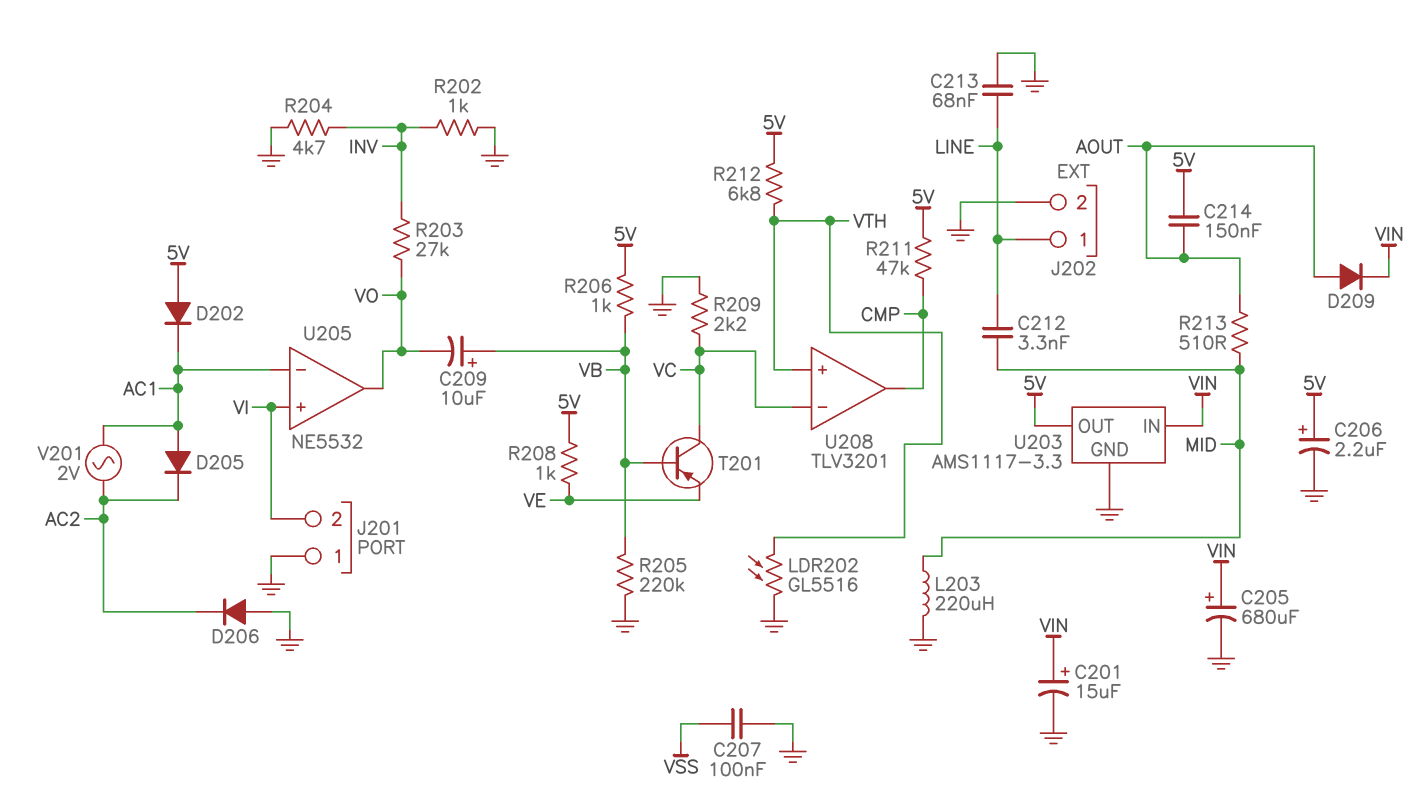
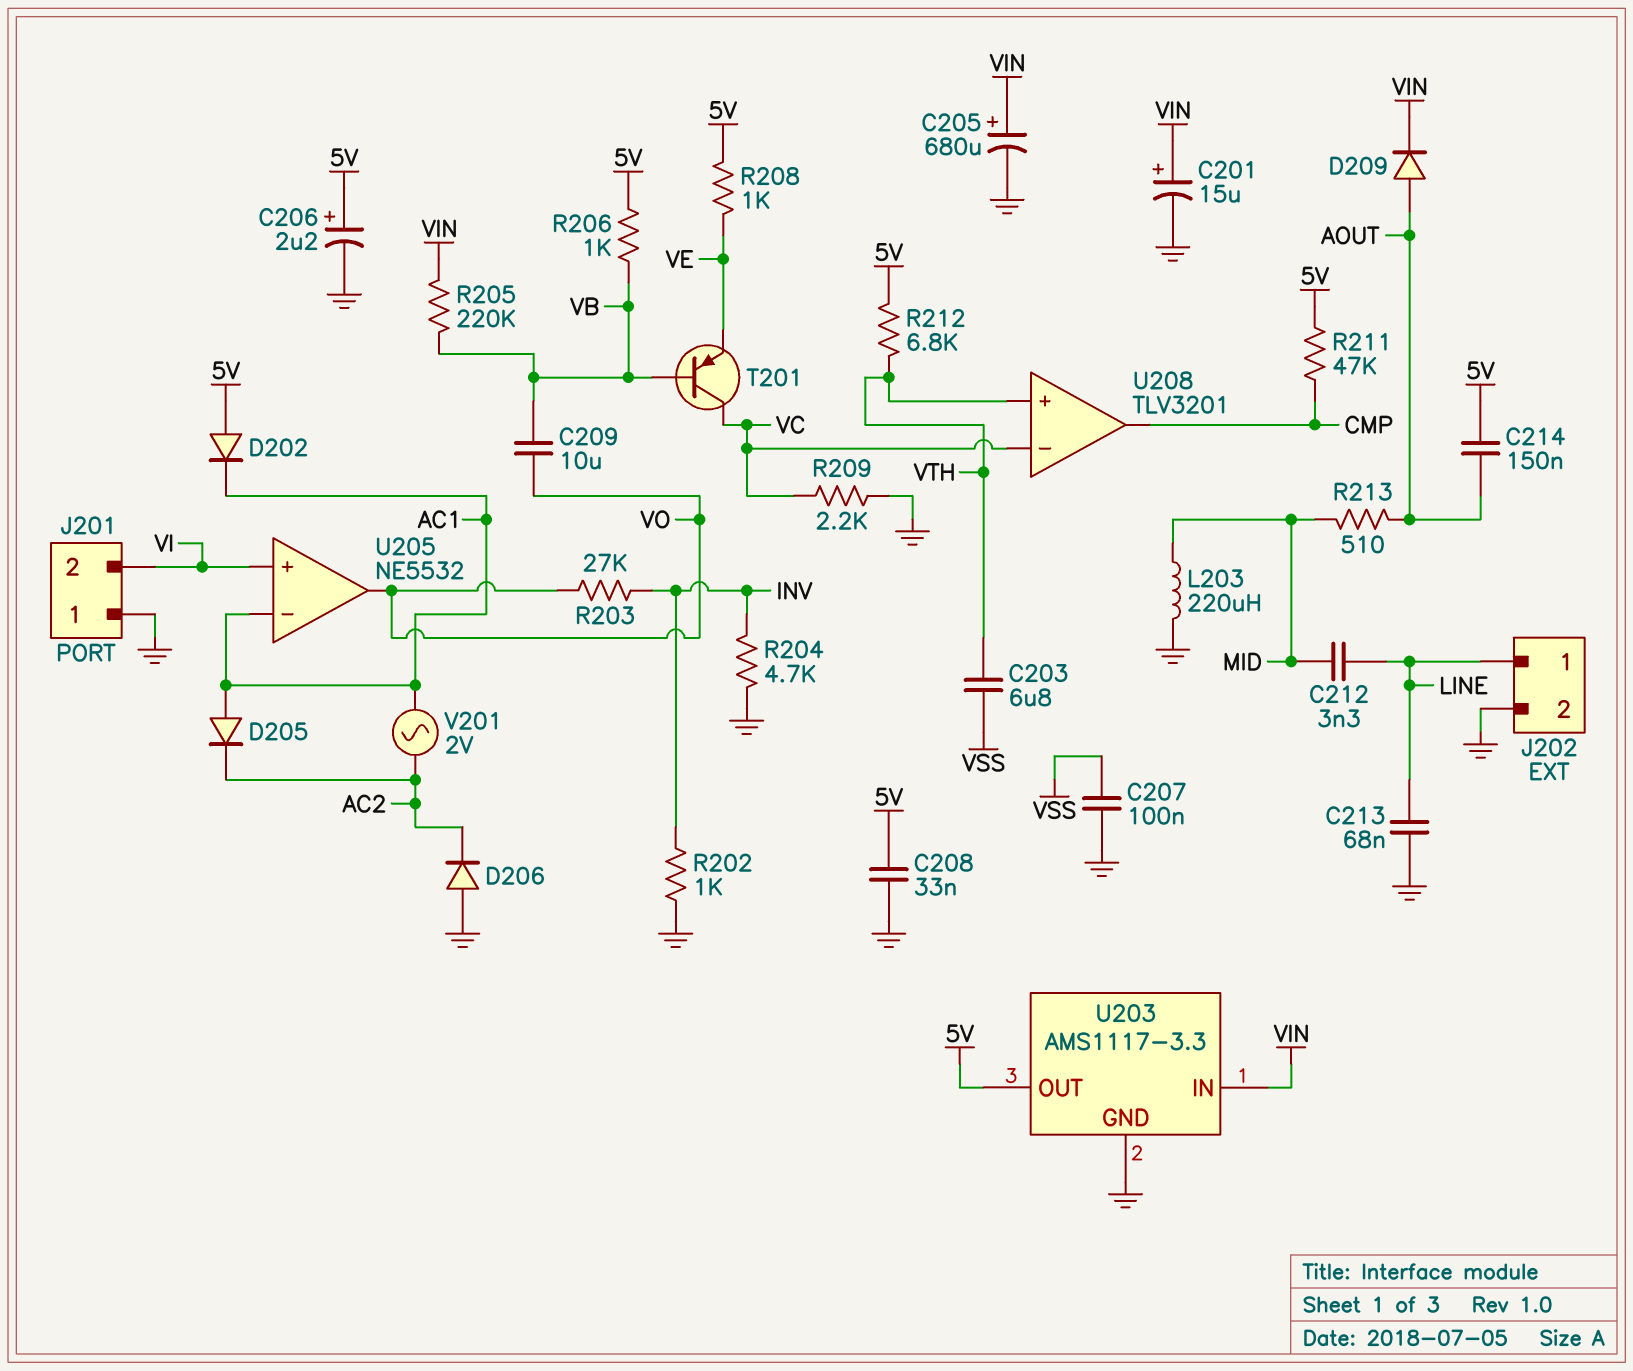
C203: none -> 6.8uF (VSS, VTH)
C208: none -> 33nF (5V, GND)
C209: 10uF (plus VB, minus VO) -> 10uF (VB, VO)
LDR202: GL5516 (GND, VTH) -> none
R205: 220k (GND, VB) -> 220k (VB, VIN)

